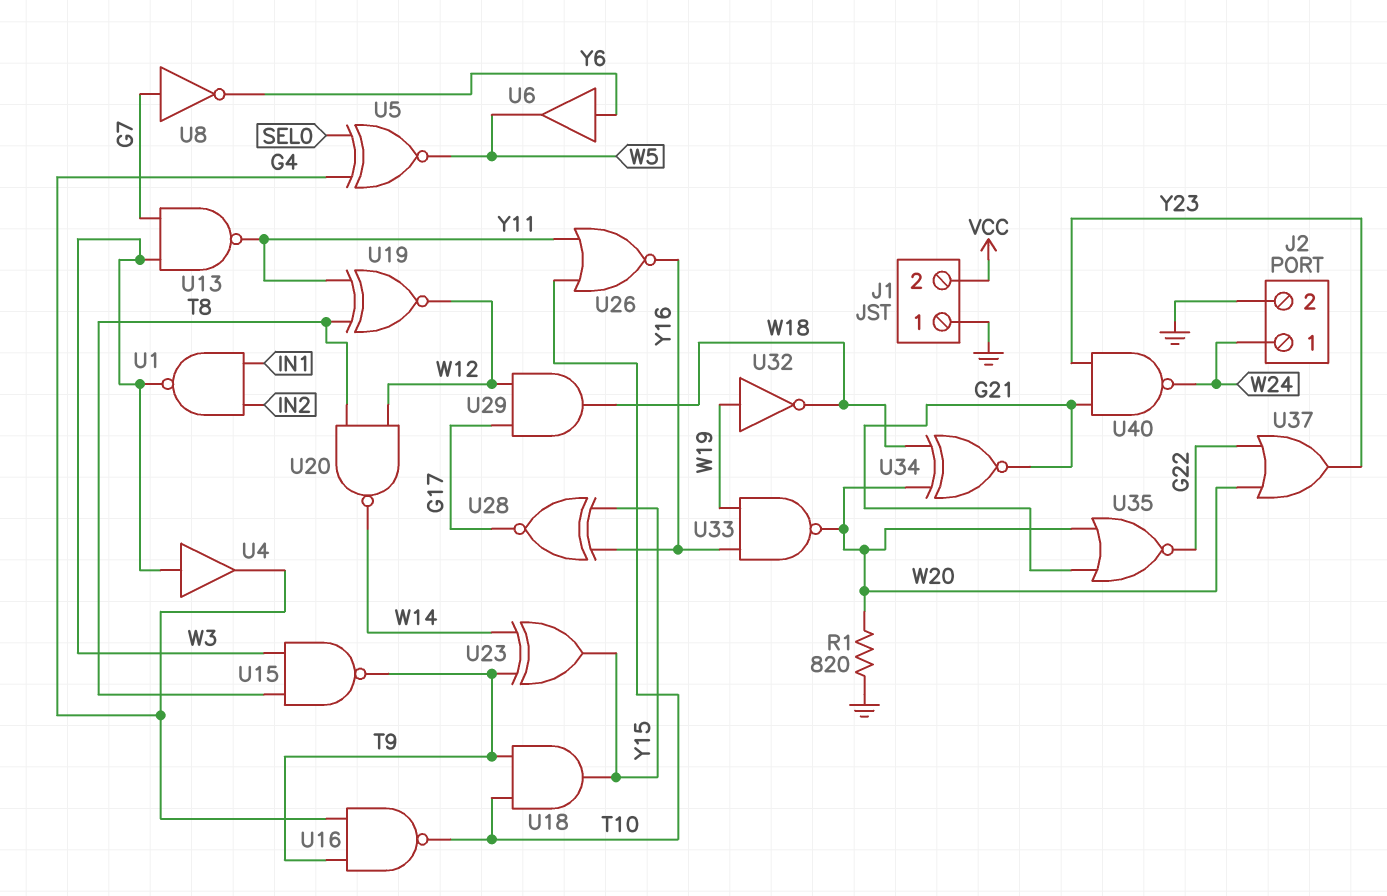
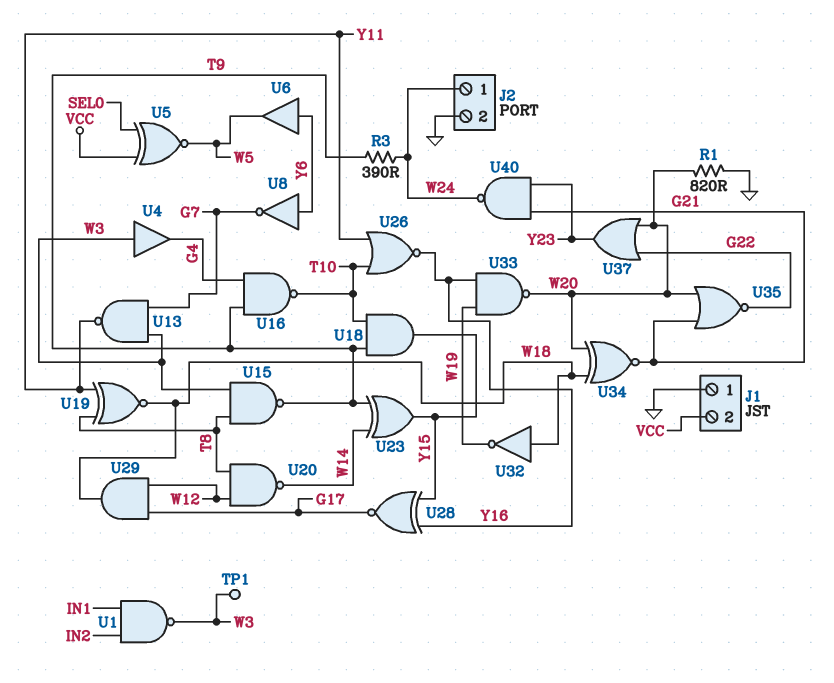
R3: none -> 390 (T9, W24)
TP1: none -> test point (W3)
U5: XNOR (in G4, in SEL0, out W5) -> XNOR (in SEL0, in VCC, out W5)
U8: NOT (in G7, out Y6) -> NOT (in Y6, out G7)
U19: XNOR (in T8, in Y11, out W12) -> XNOR (in T8, in Y11, out W18)
U32: NOT (in W19, out W18) -> NOT (in W18, out W19)

